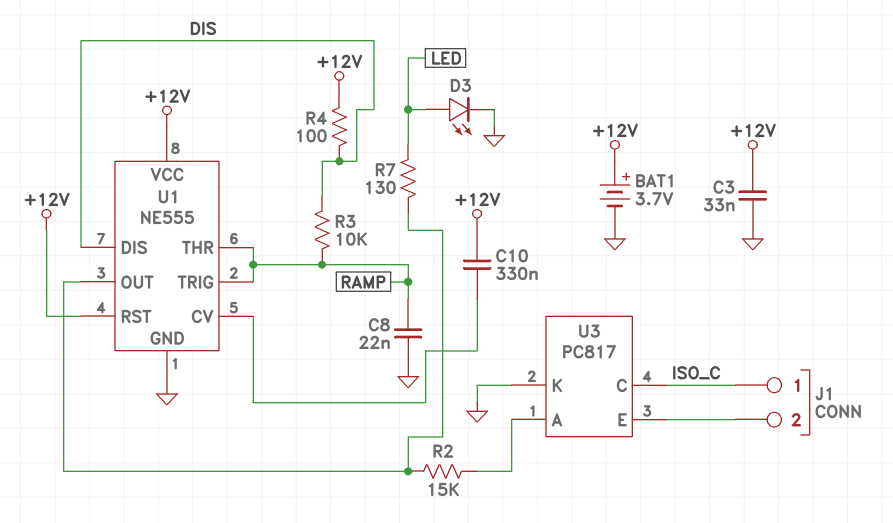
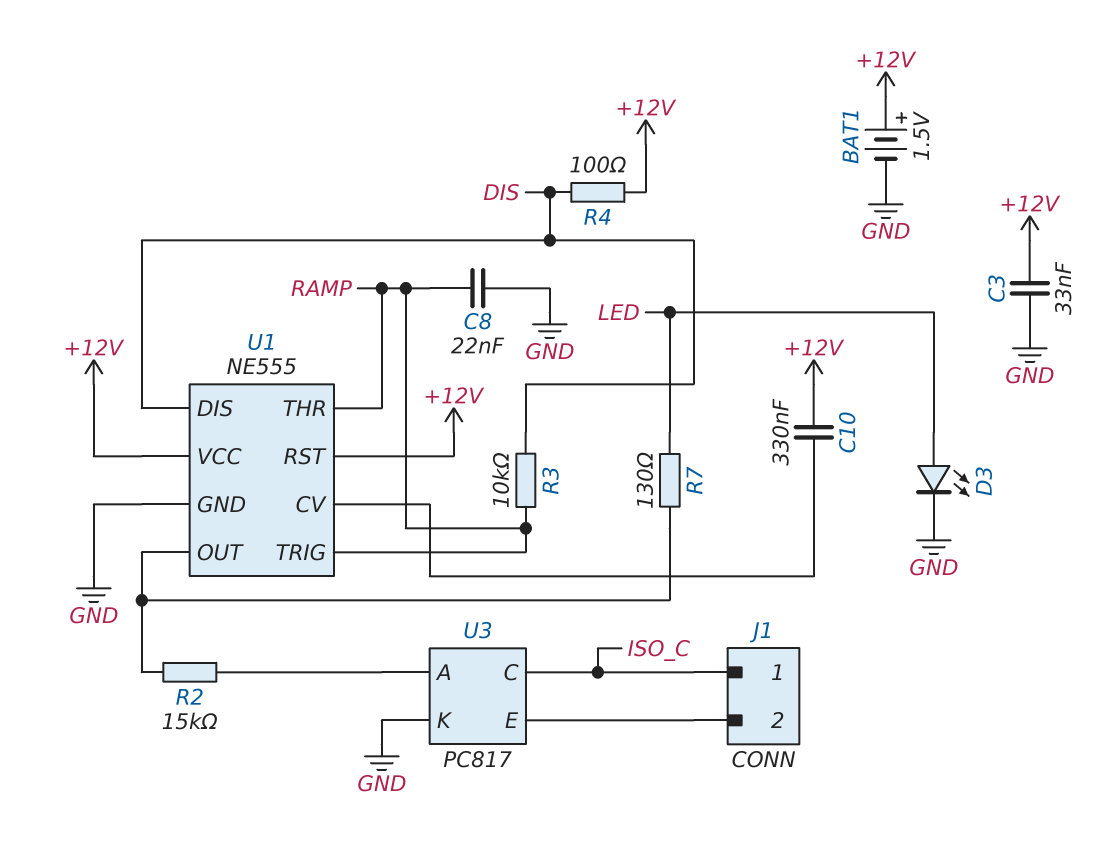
BAT1: 3.7V (plus +12V, minus GND) -> 1.5V (plus +12V, minus GND)

